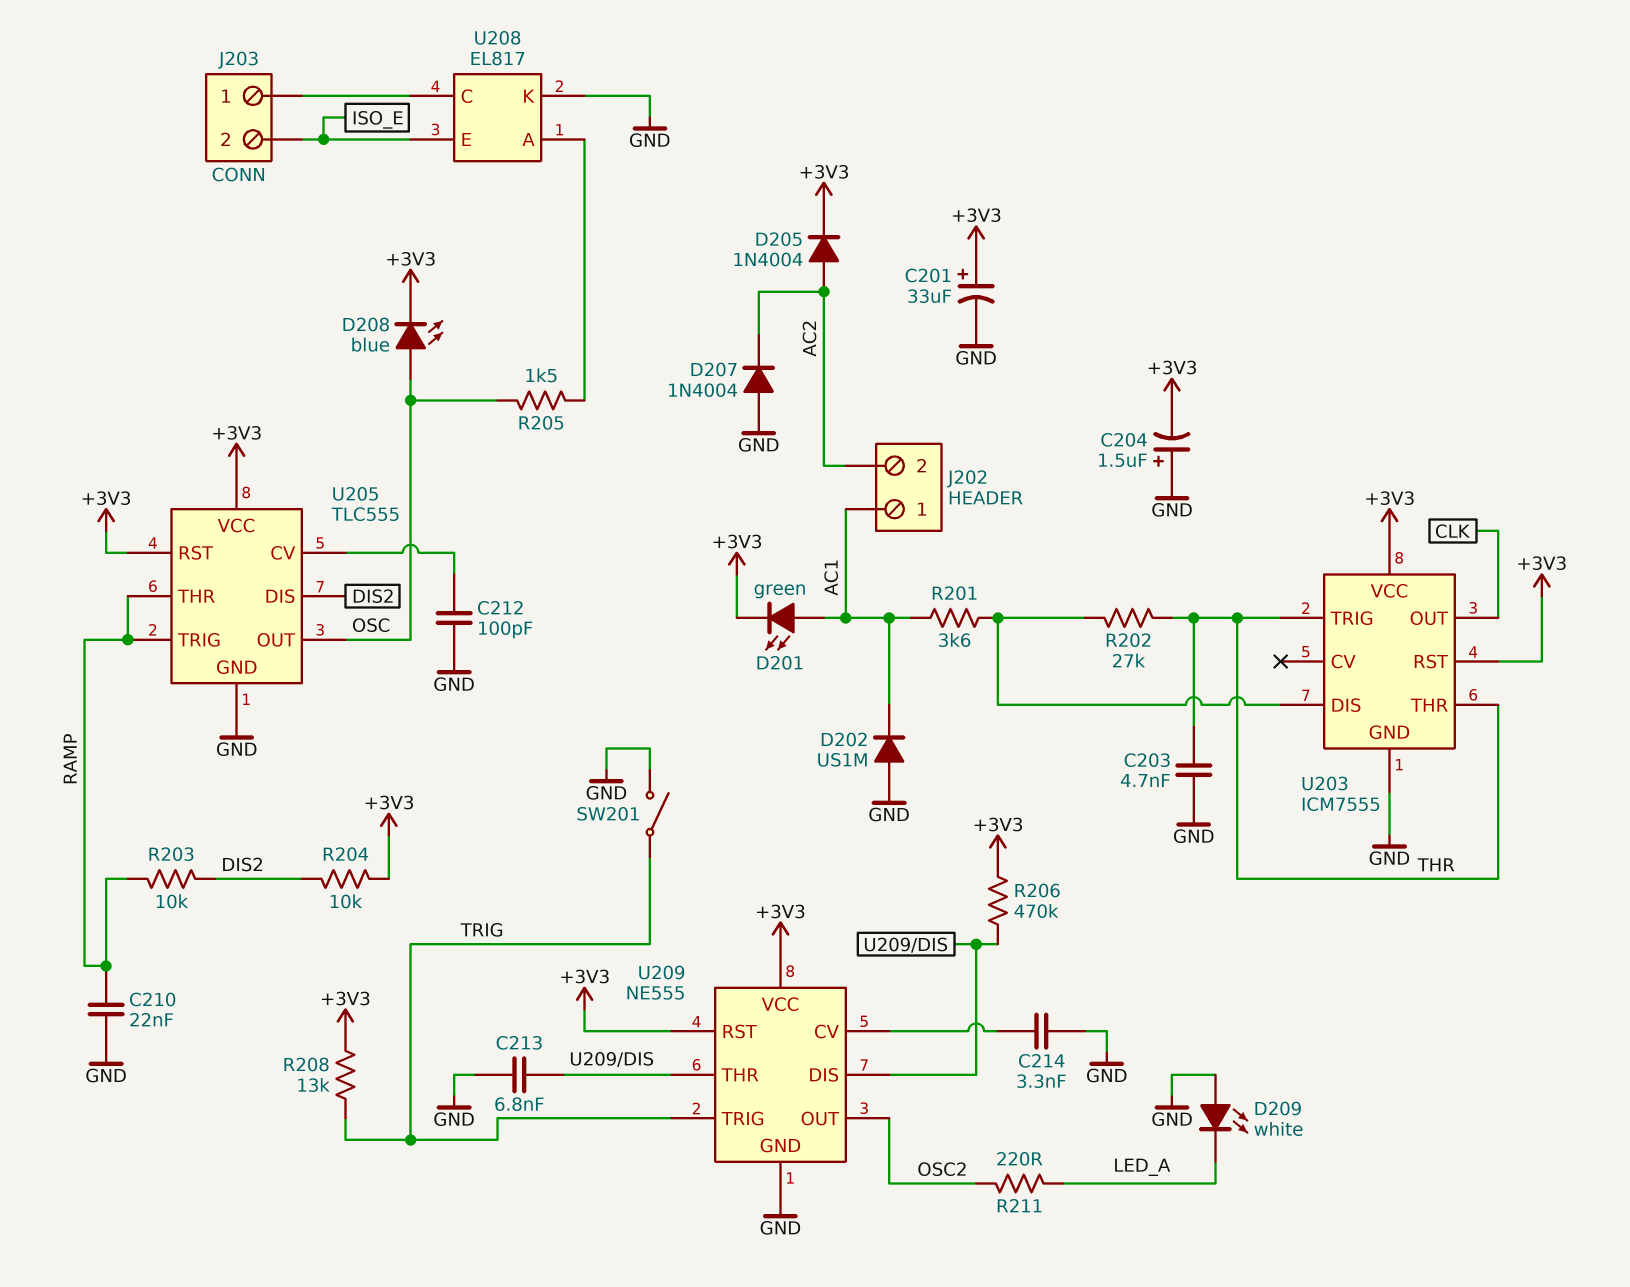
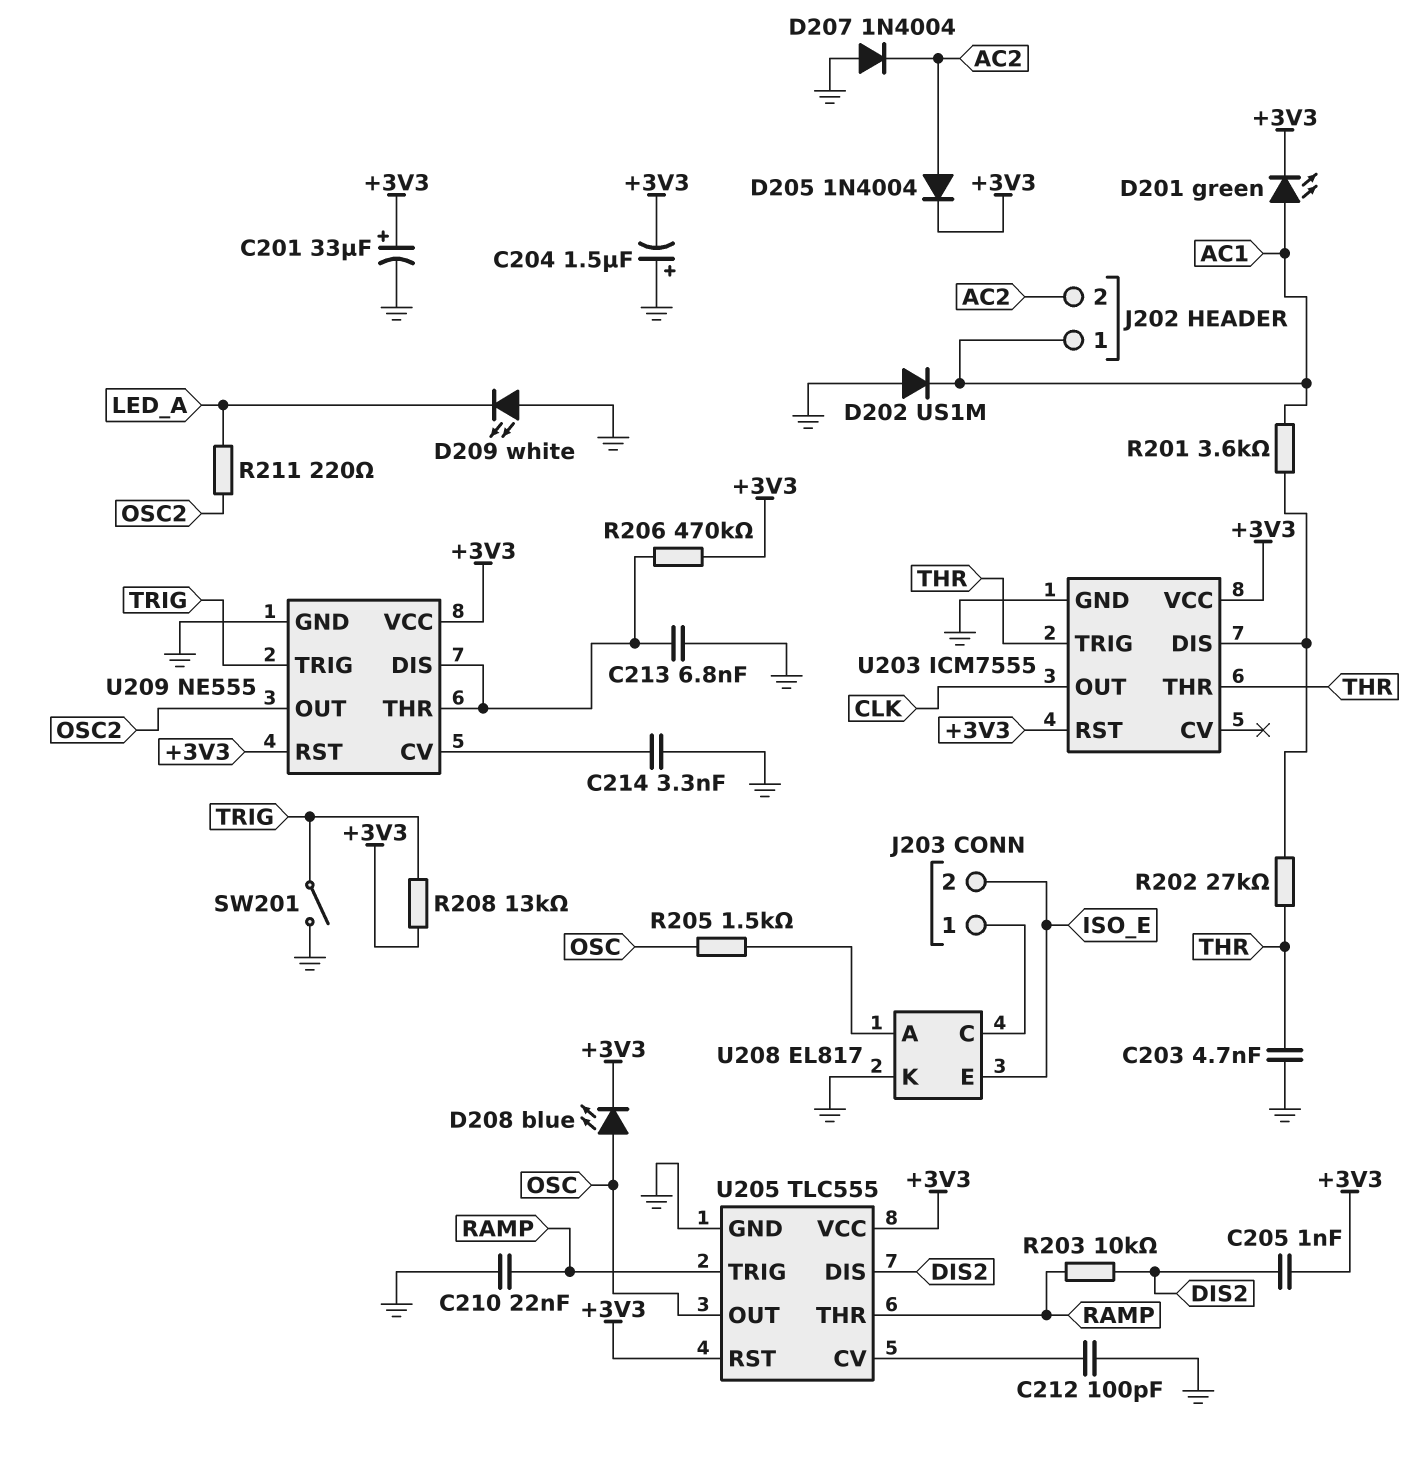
C205: none -> 1nF (+3V3, DIS2)
R204: 10k (+3V3, DIS2) -> none

